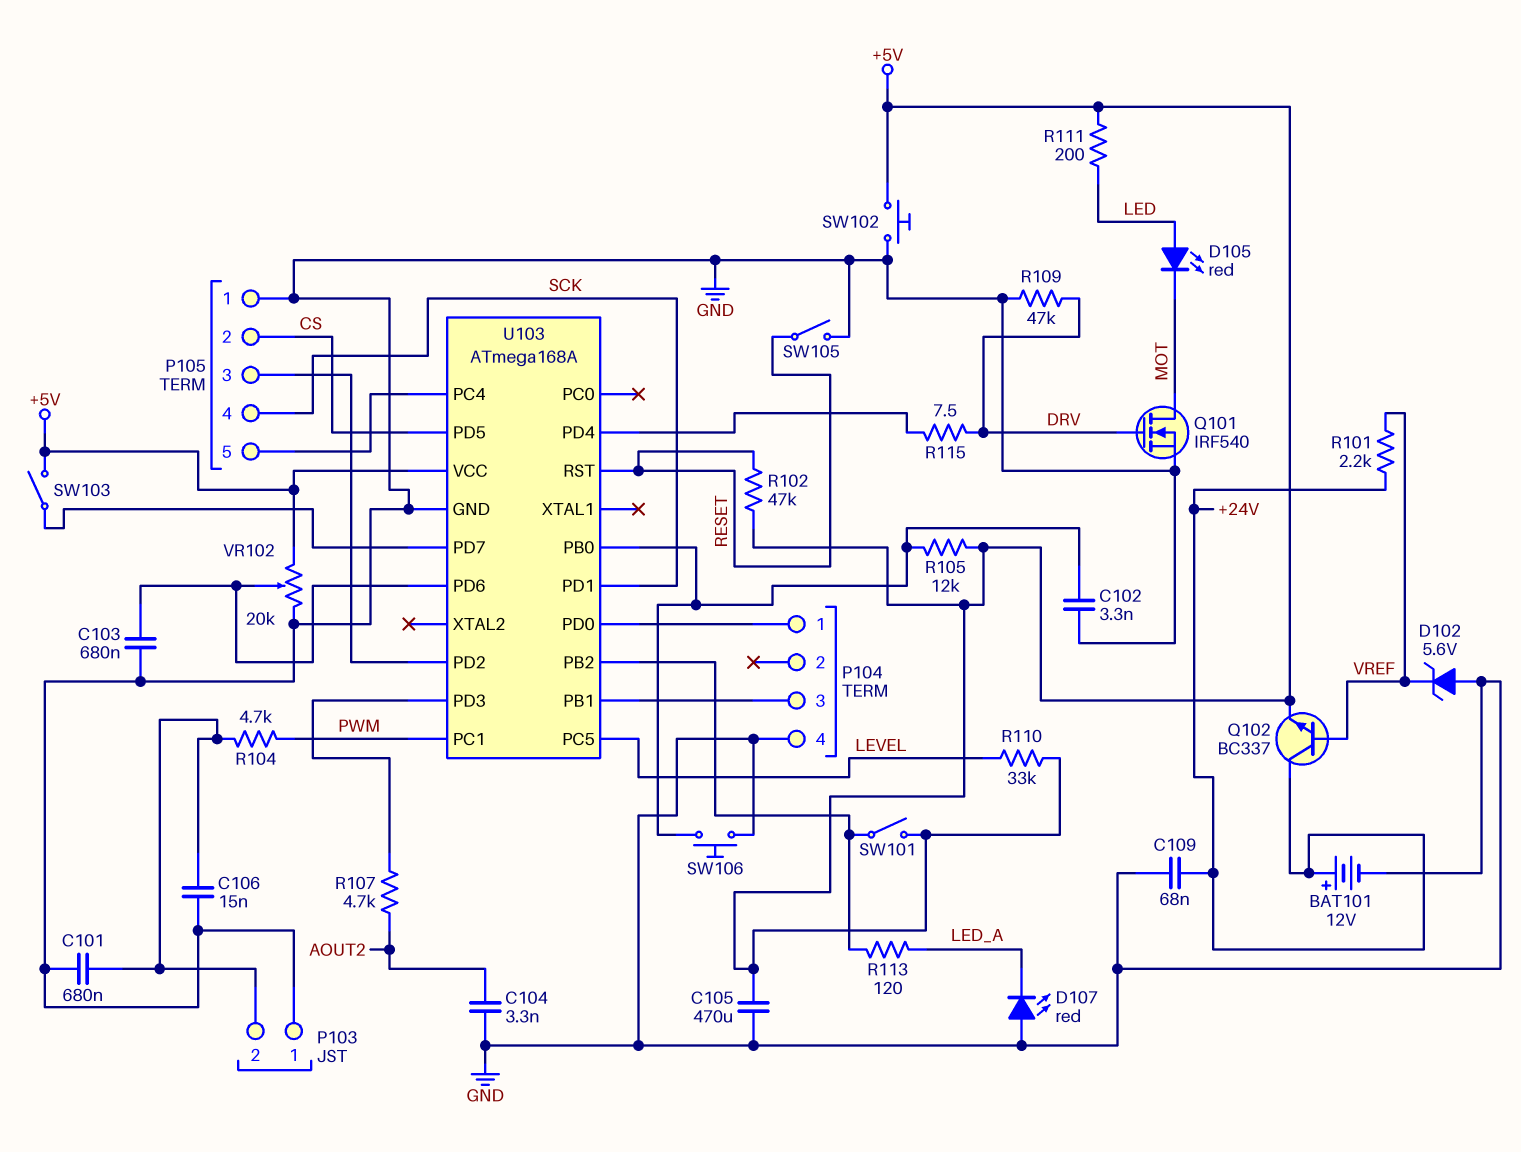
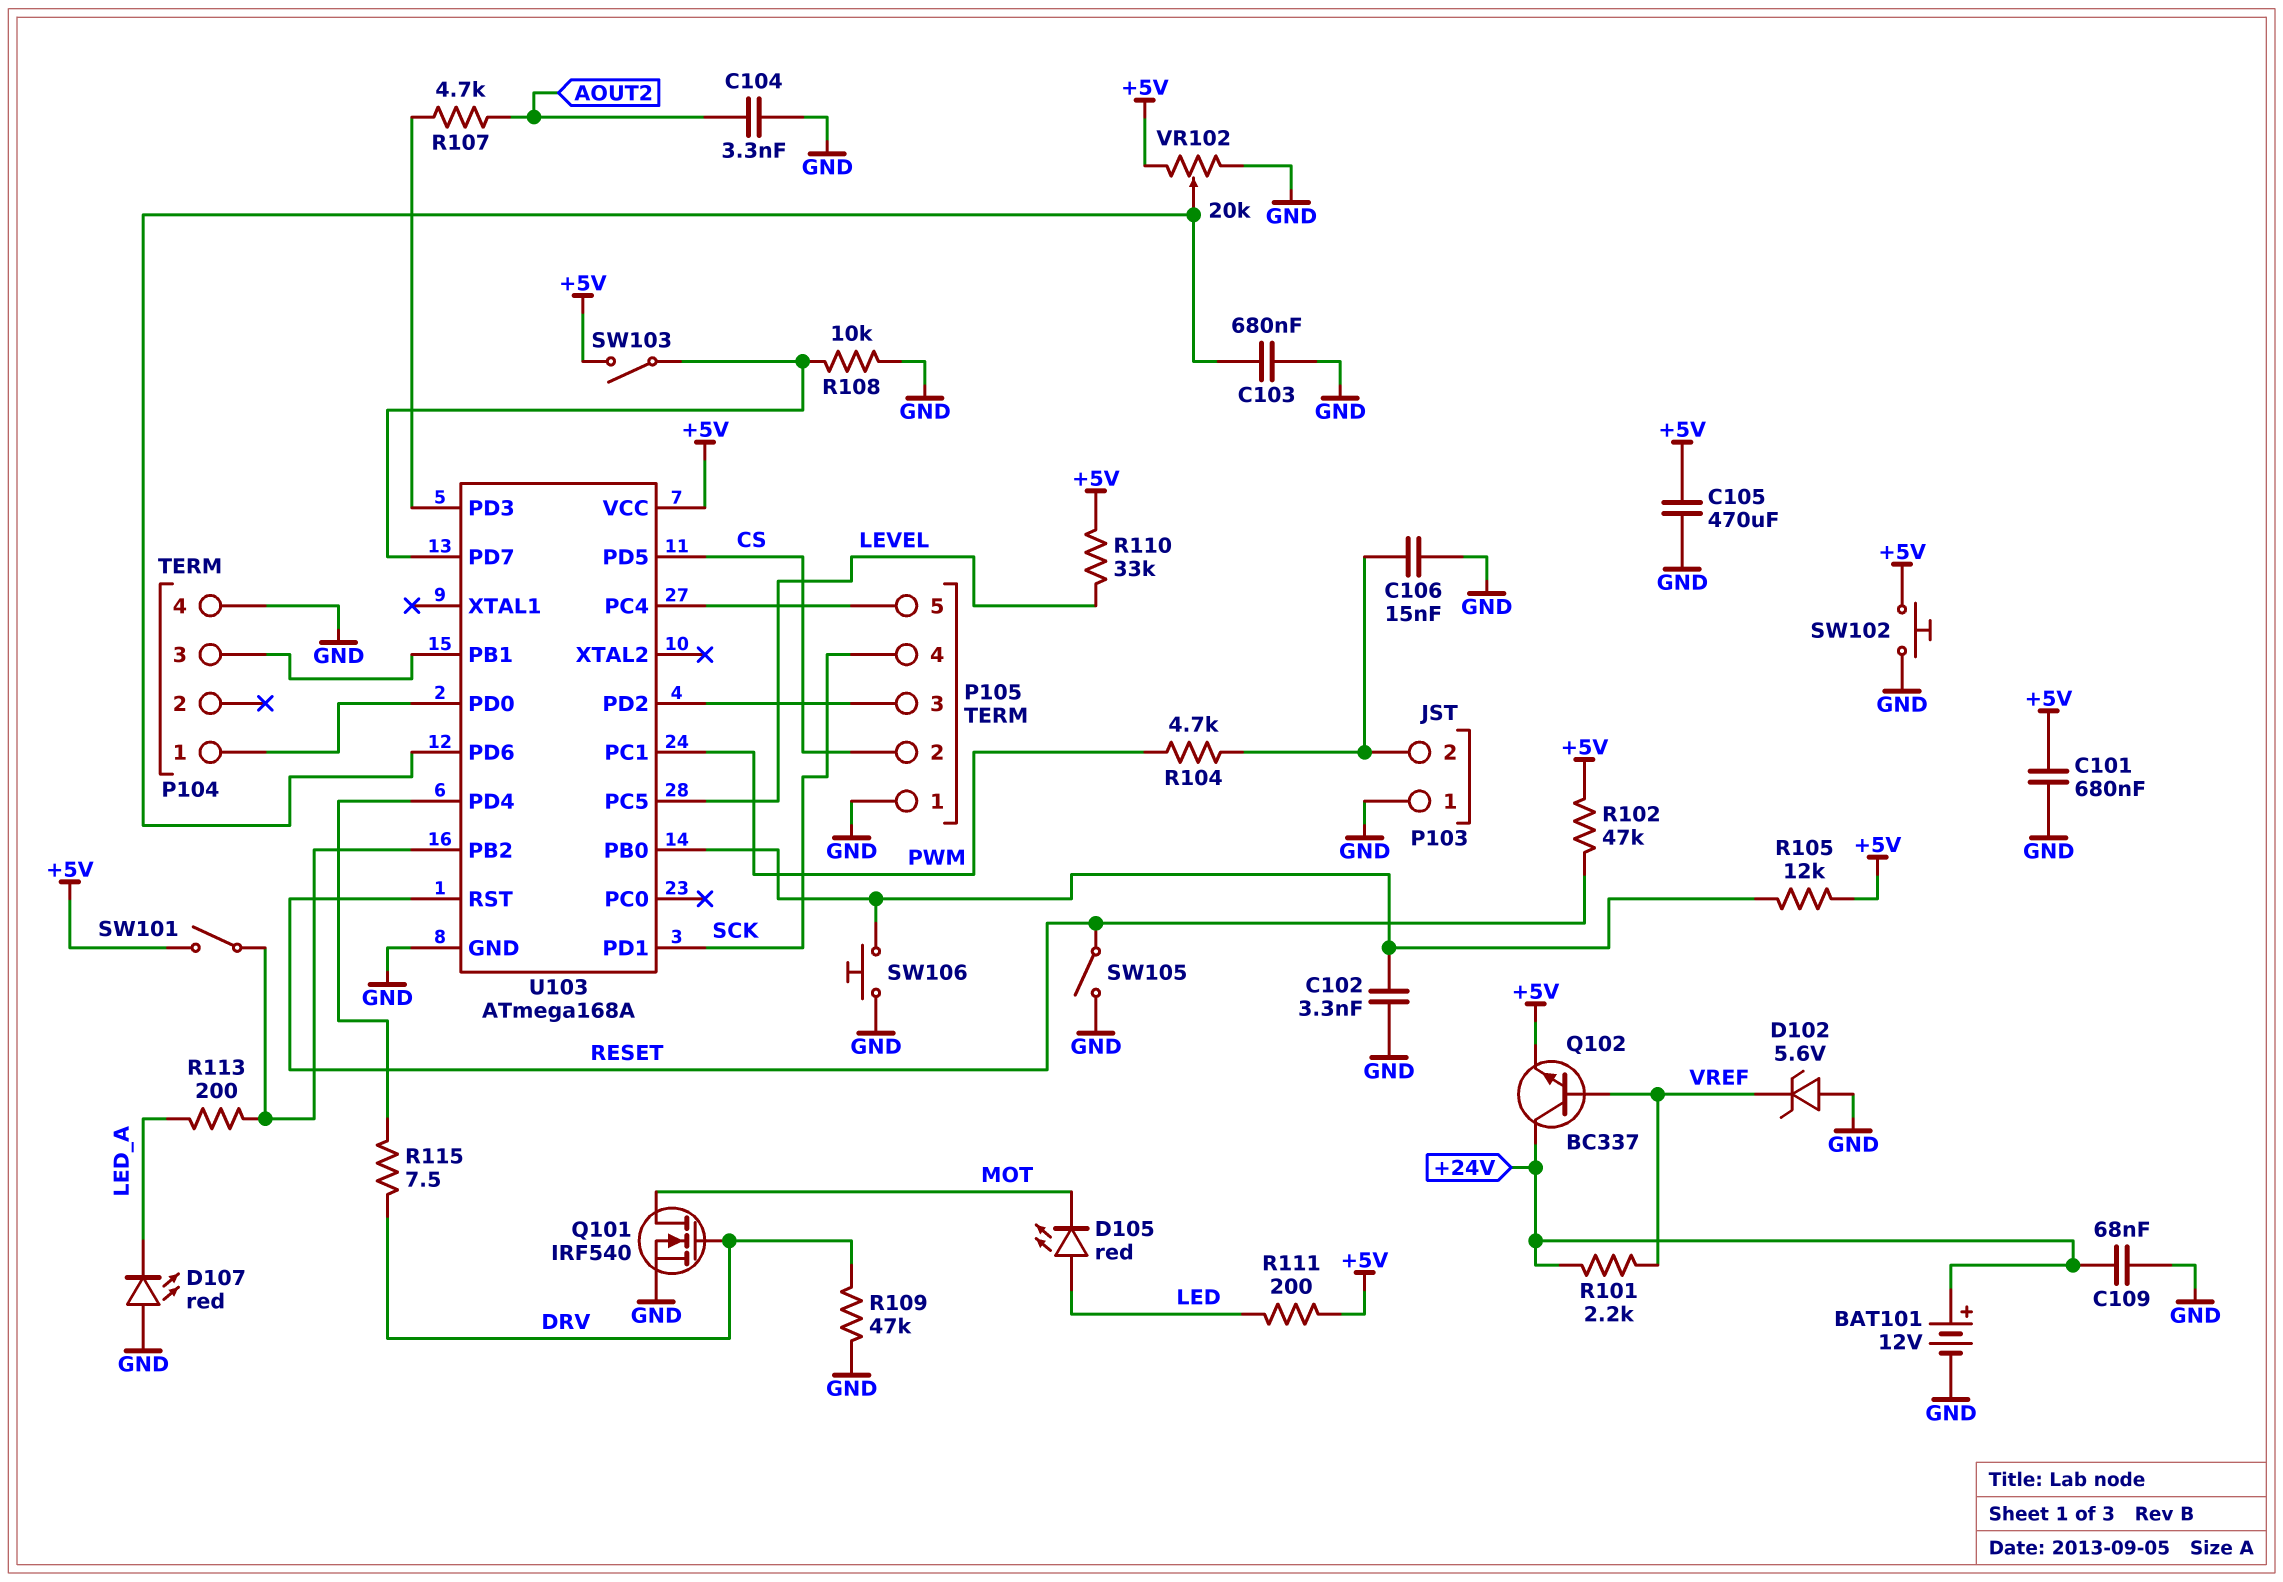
C101: 680nF (GND, P103/2) -> 680nF (+5V, GND)
R108: none -> 10k (GND, U103/PD7)
R113: 120 (LED_A, U103/PB2) -> 200 (LED_A, U103/PB2)

